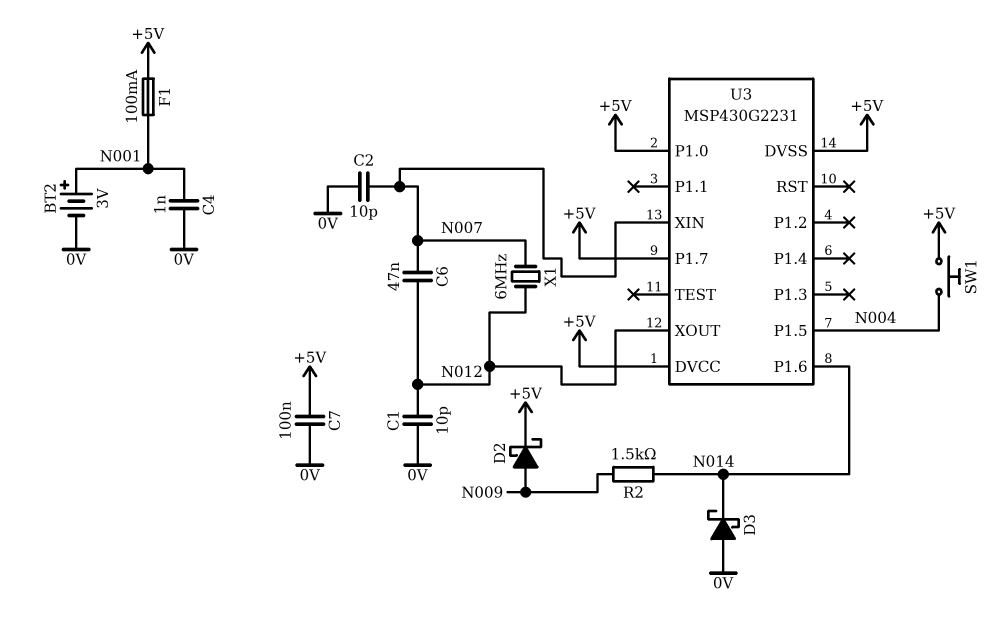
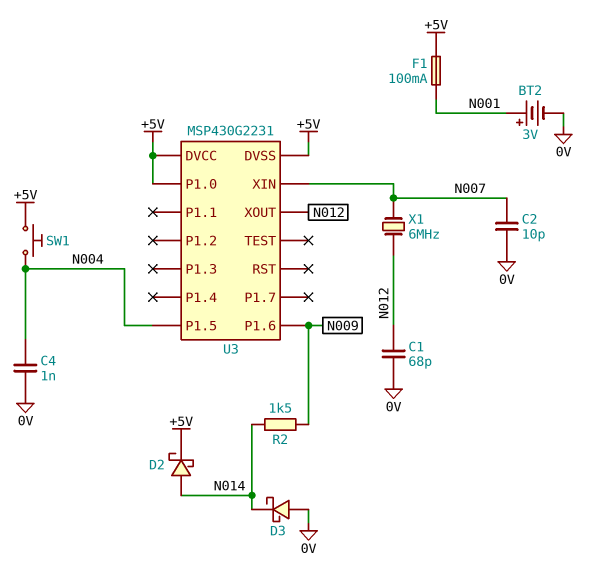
C1: 10pF (0V, N012) -> 68pF (0V, N012)
C4: 1nF (0V, N001) -> 1nF (0V, N004)
C6: 47nF (N007, N012) -> none
C7: 100nF (+5V, 0V) -> none
D2: schottky (A N009, K +5V) -> schottky (A N014, K +5V)
U3 pin P1.6: N014 -> N009
U3 pin P1.7: +5V -> none

